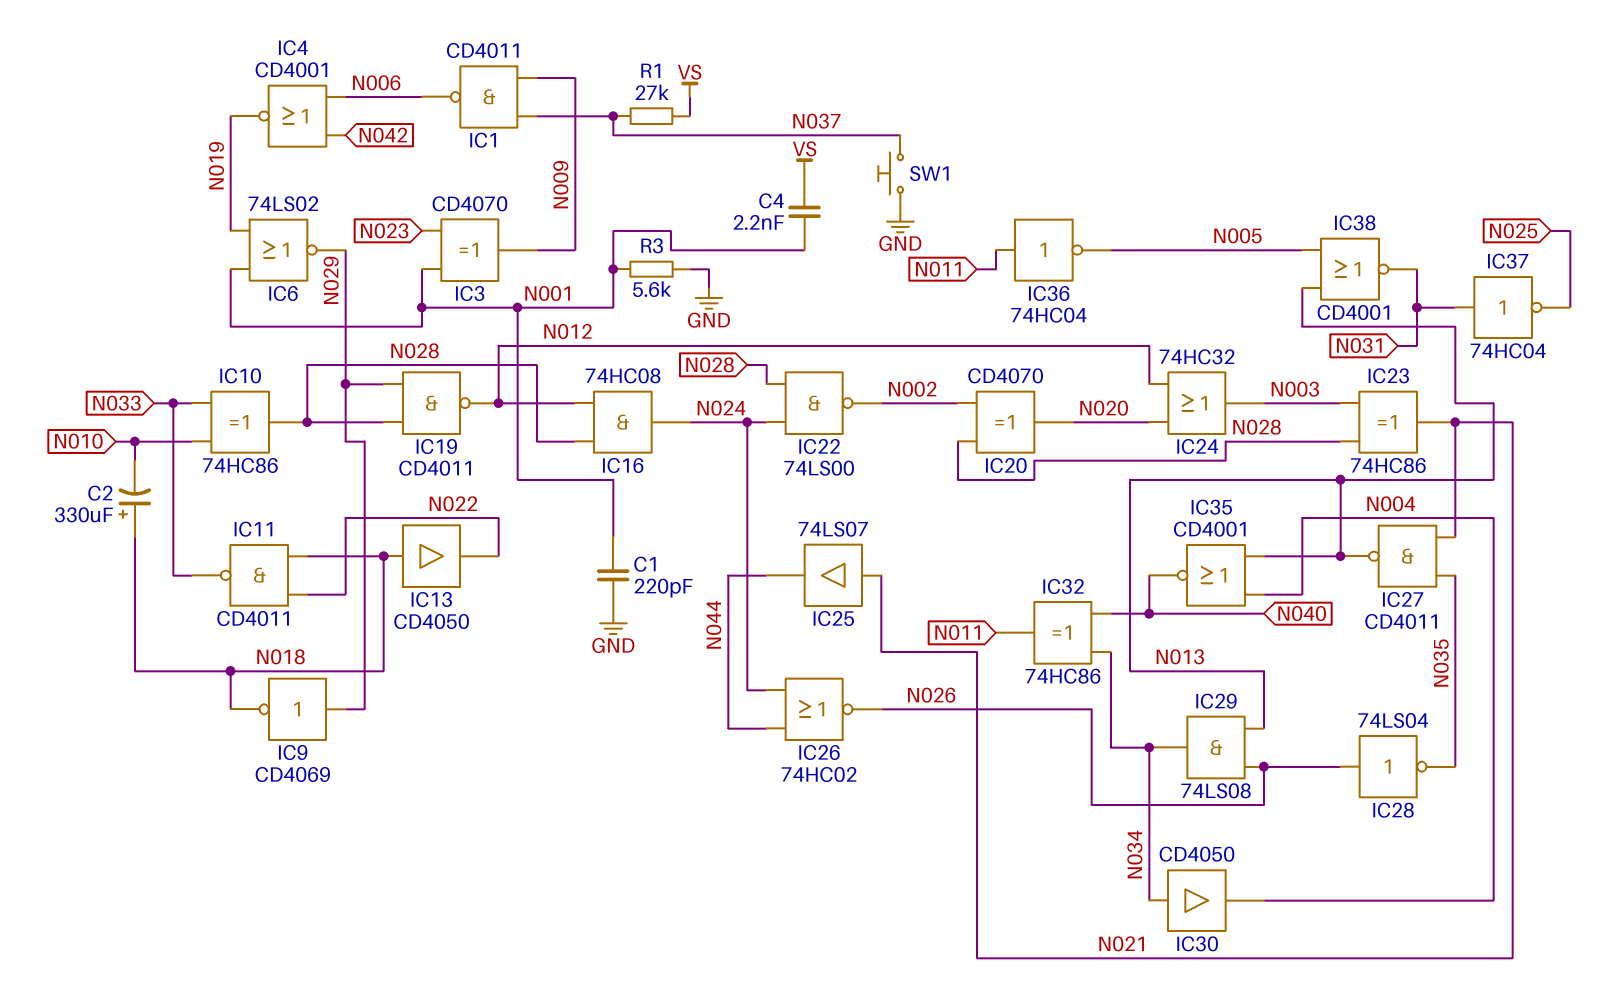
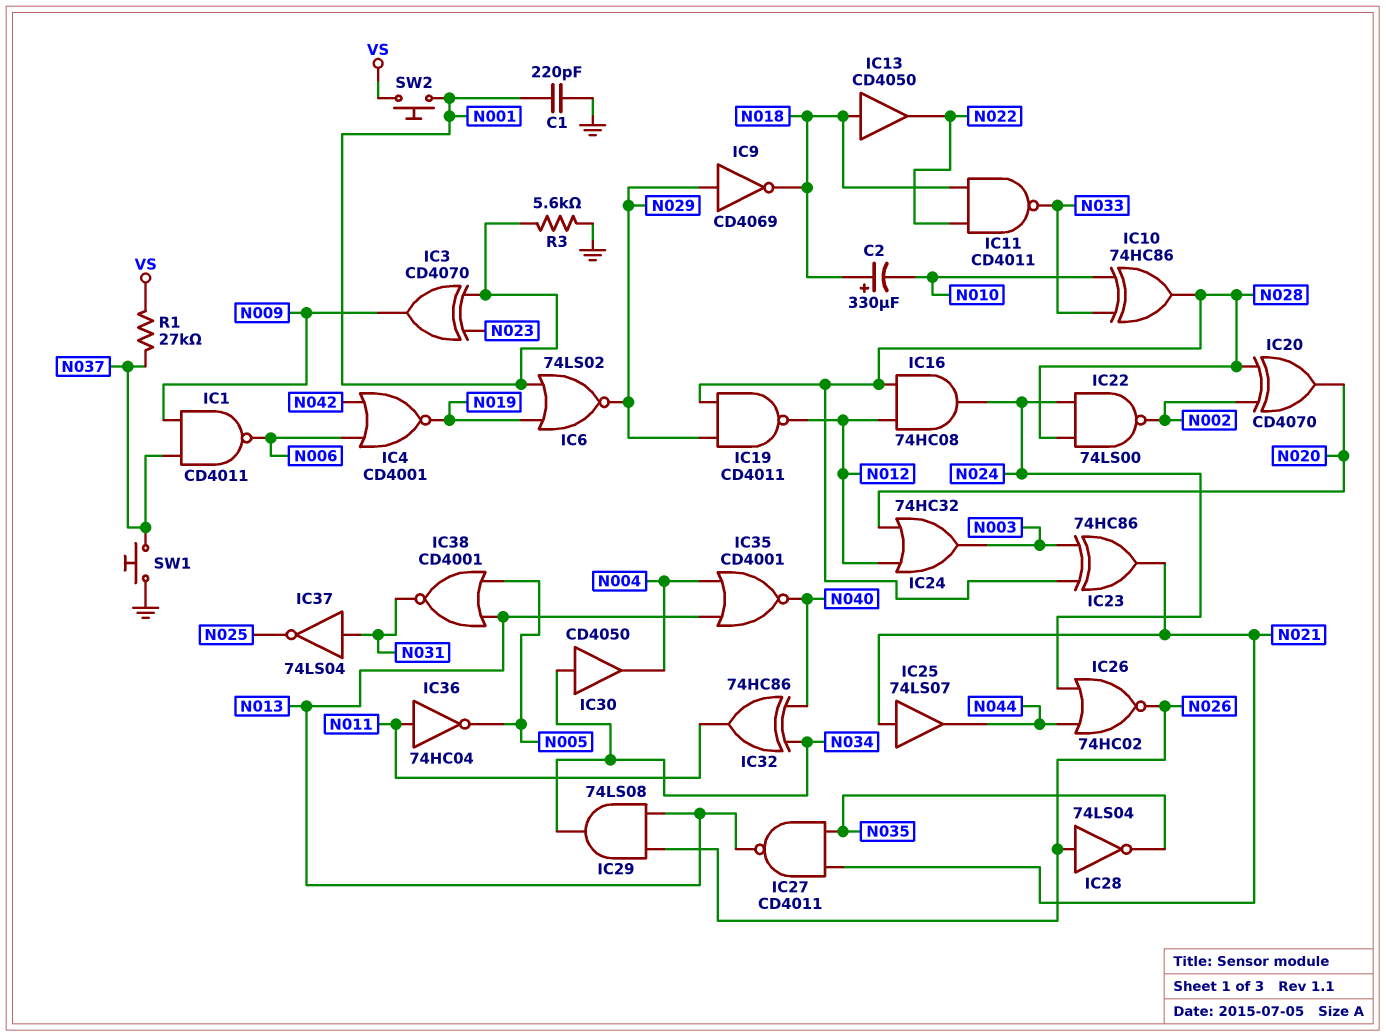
C4: 2.2nF (N001, VS) -> none
IC37: NOT 74HC04 (in N031, out N025) -> NOT 74LS04 (in N031, out N025)
SW2: none -> button (N001, VS)

